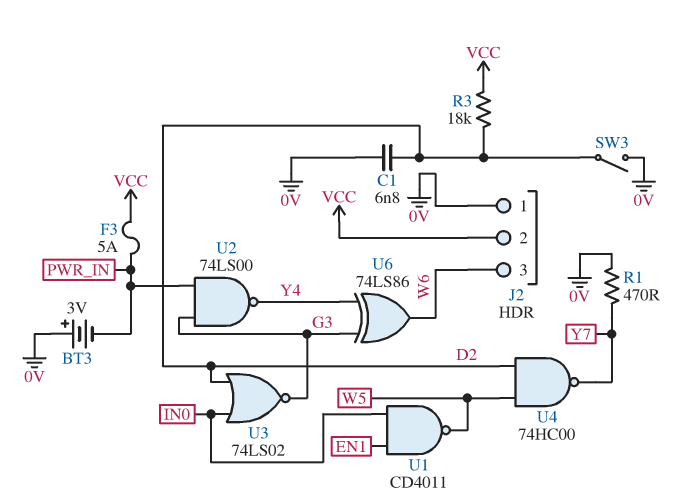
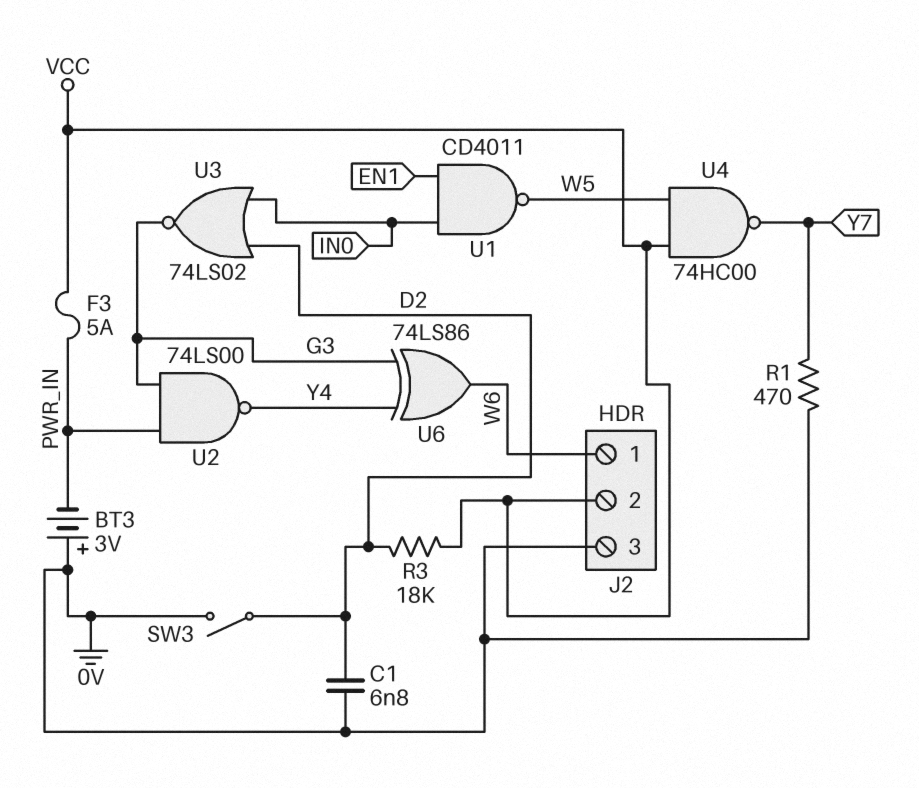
J2 pin 1: 0V -> W6
J2 pin 3: W6 -> 0V
U4: NAND 74HC00 (in D2, in W5, out Y7) -> NAND 74HC00 (in VCC, in W5, out Y7)

